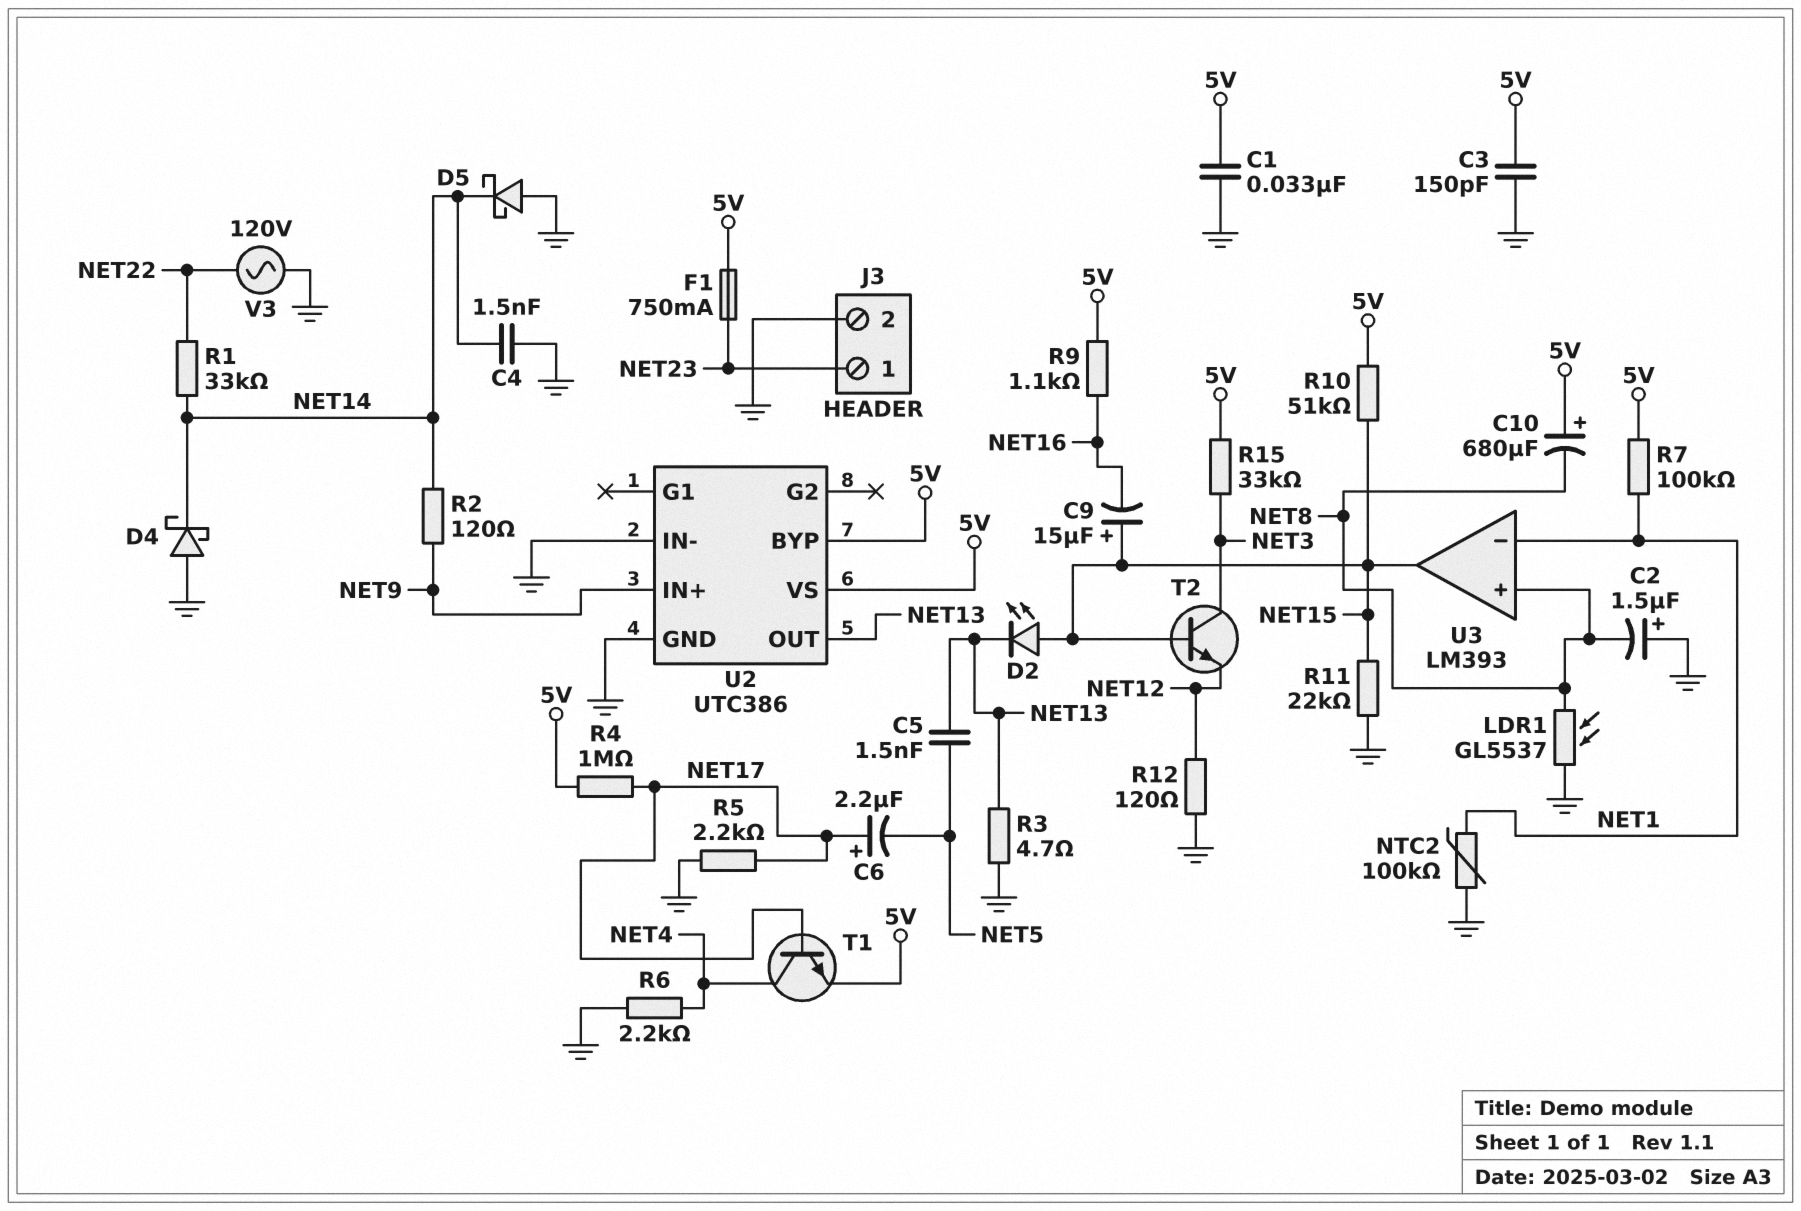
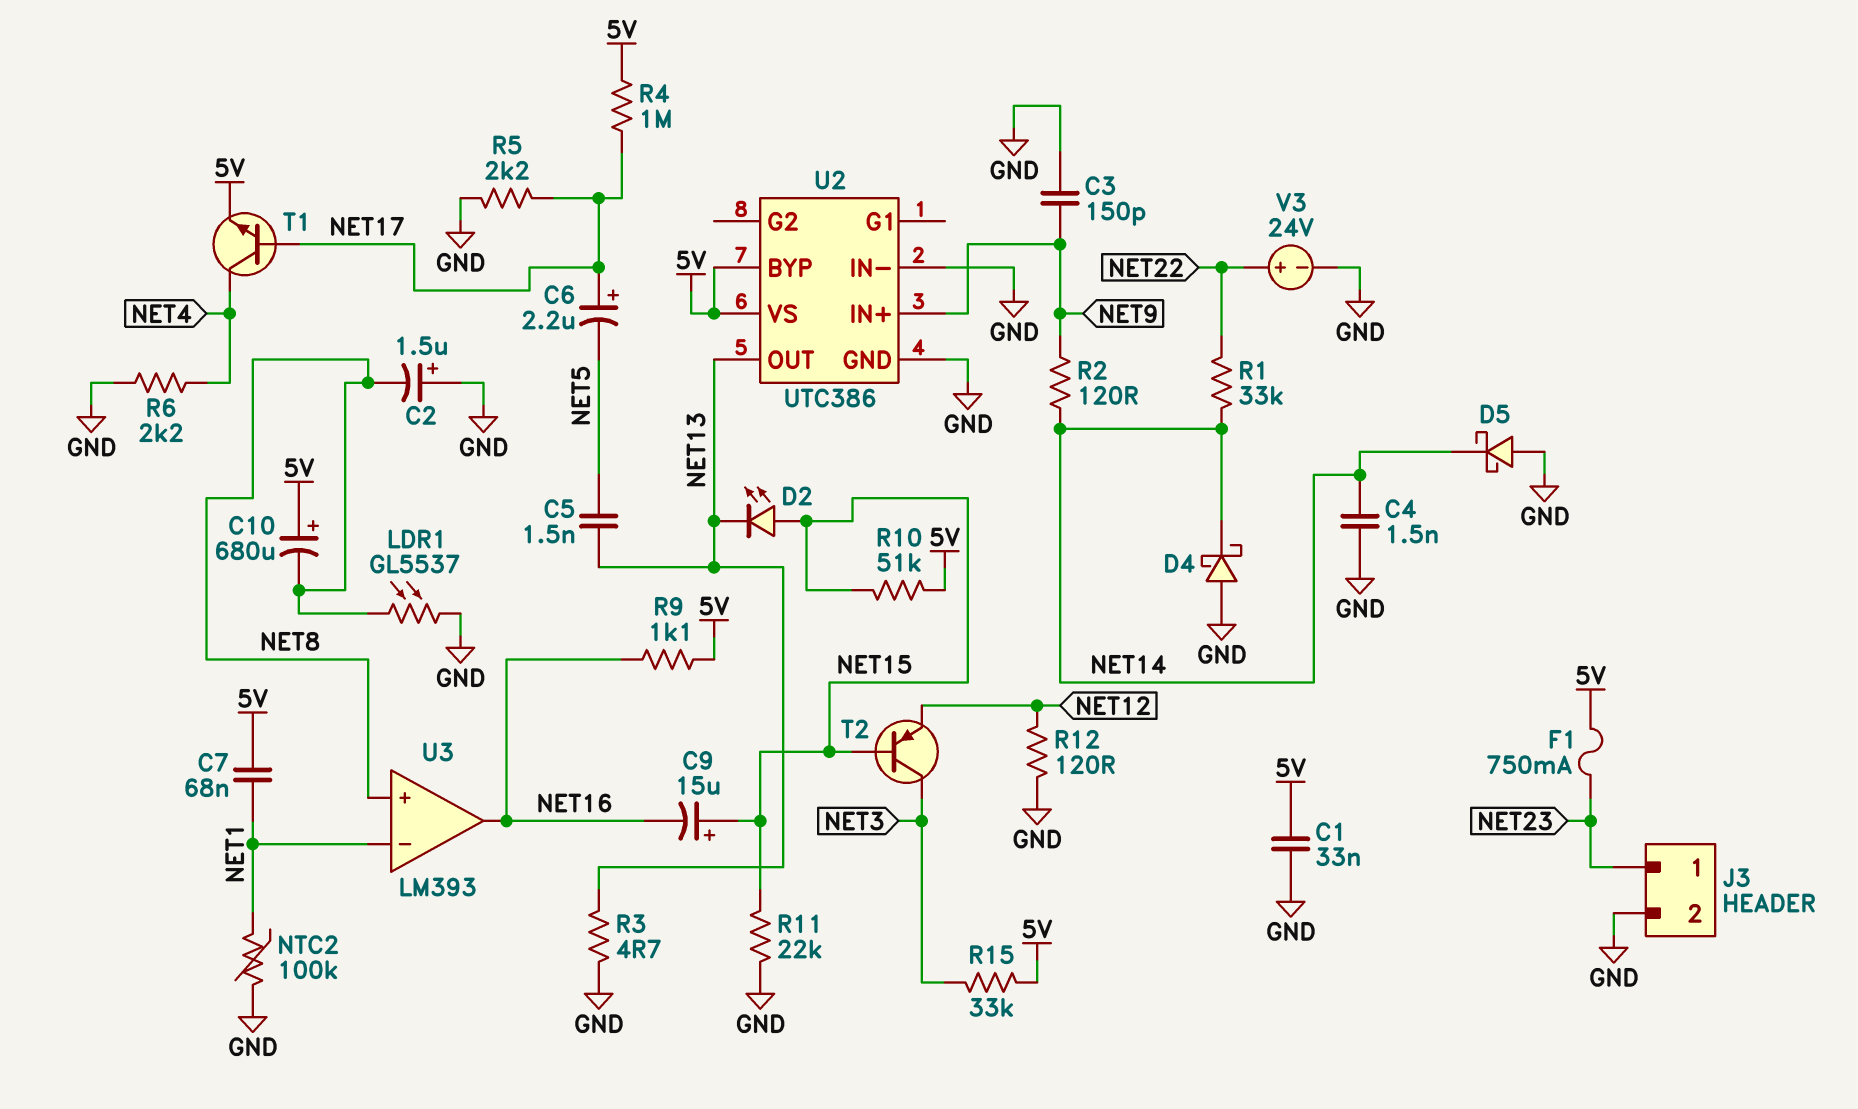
C3: 150pF (5V, GND) -> 150pF (GND, NET9)
C7: none -> 68nF (5V, NET1)
R7: 100k (5V, NET1) -> none
T2: NPN (B NET15, C NET3, E NET12) -> PNP (B NET15, C NET3, E NET12)
U3 pin out: NET15 -> NET16
V3: AC 120V (GND, NET22) -> 24V (plus NET22, minus GND)

